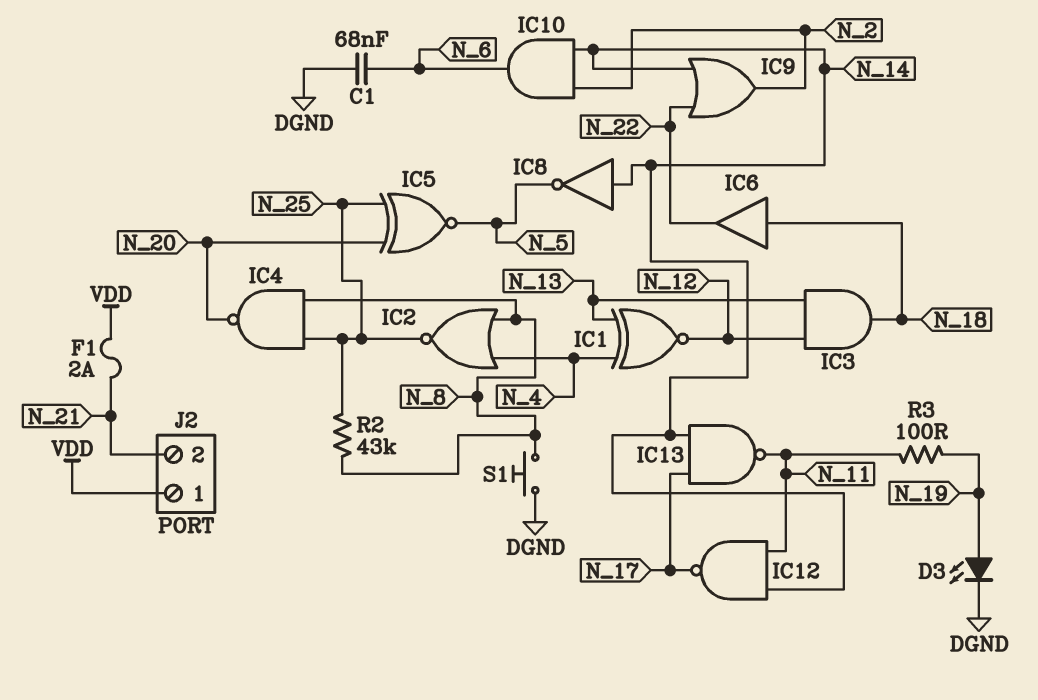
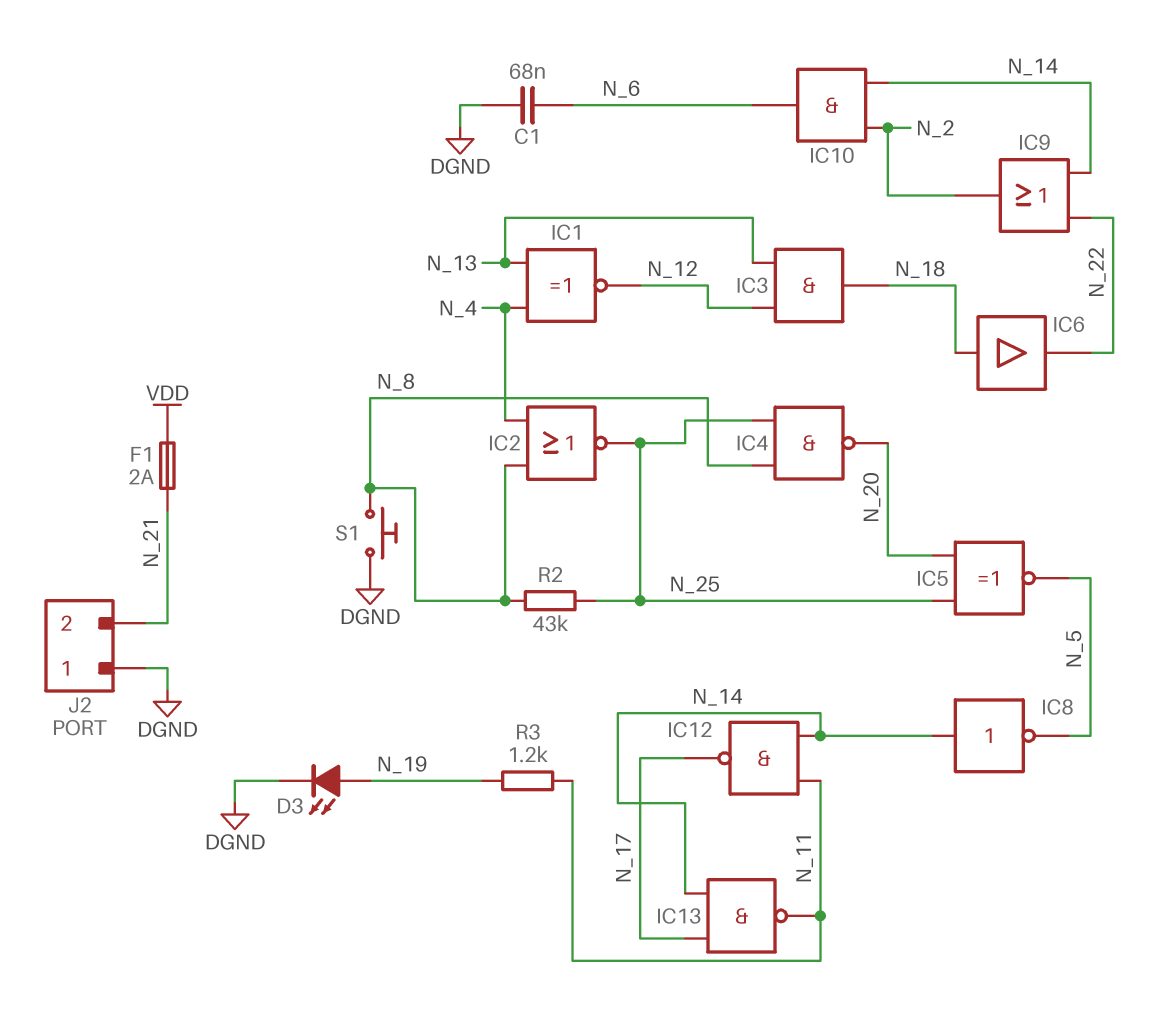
J2 pin 1: VDD -> DGND
R3: 100 (N_11, N_19) -> 1.2k (N_11, N_19)

